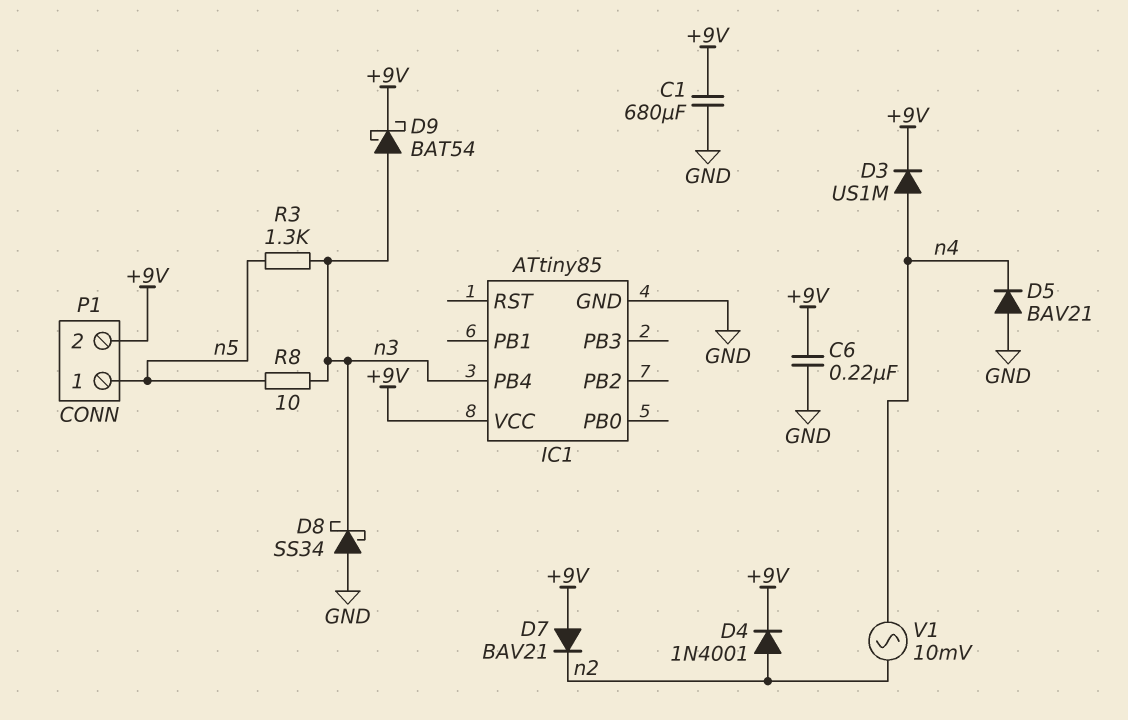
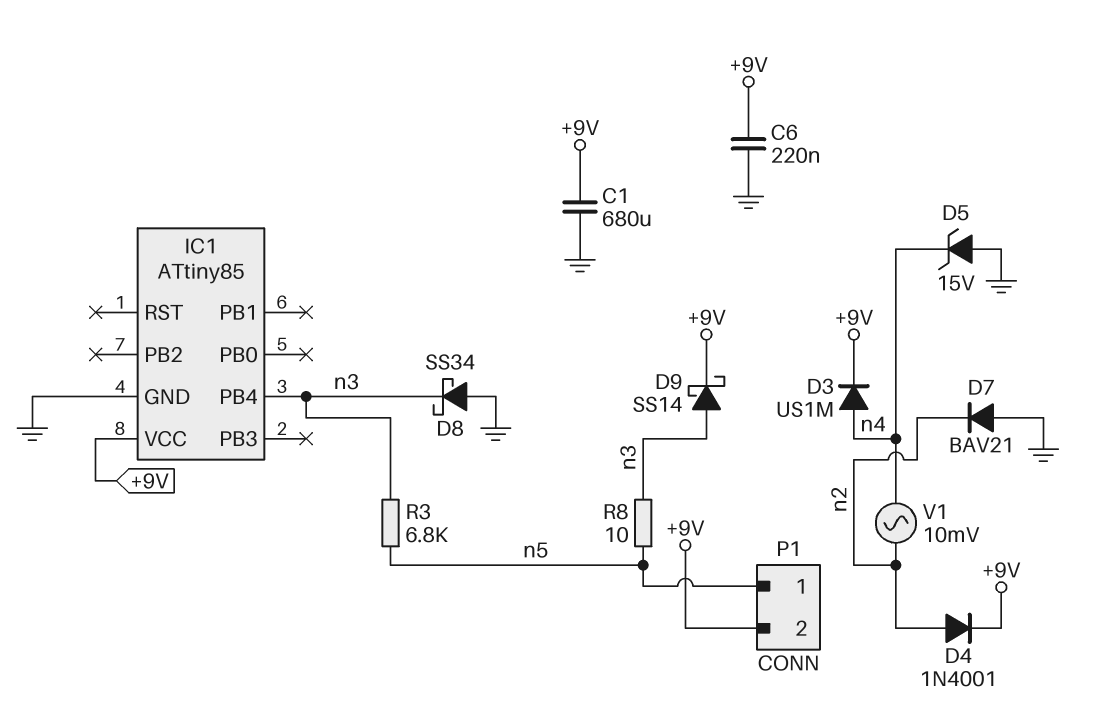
D5: diode BAV21 (A GND, K n4) -> zener 15V (A GND, K n4)
D7: diode BAV21 (A +9V, K n2) -> diode BAV21 (A GND, K n2)
D9: schottky BAT54 (A n3, K +9V) -> schottky SS14 (A n3, K +9V)
R3: 1.3k (n3, n5) -> 6.8k (n3, n5)

